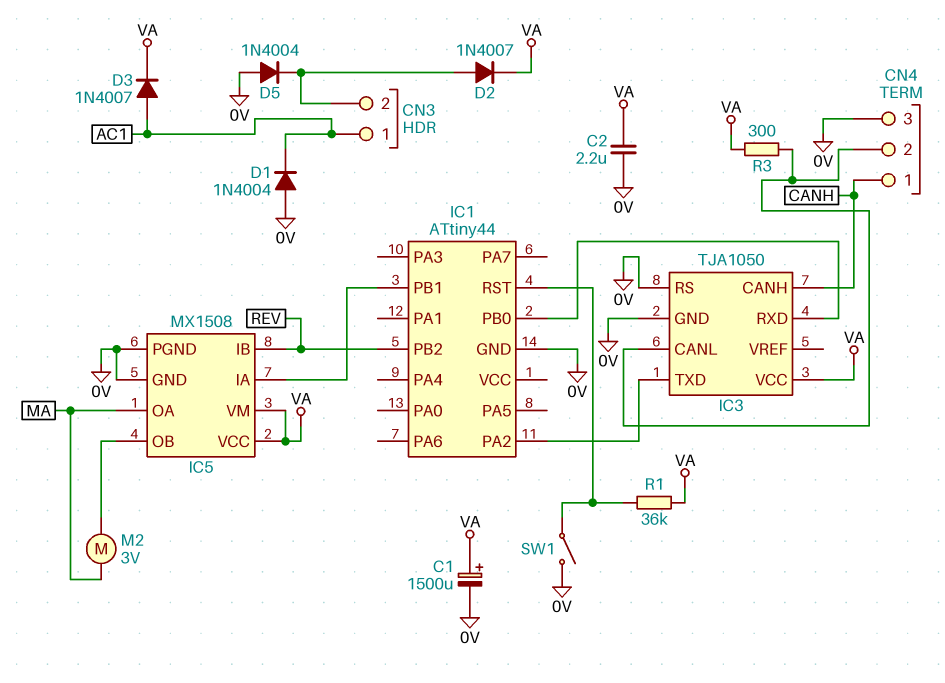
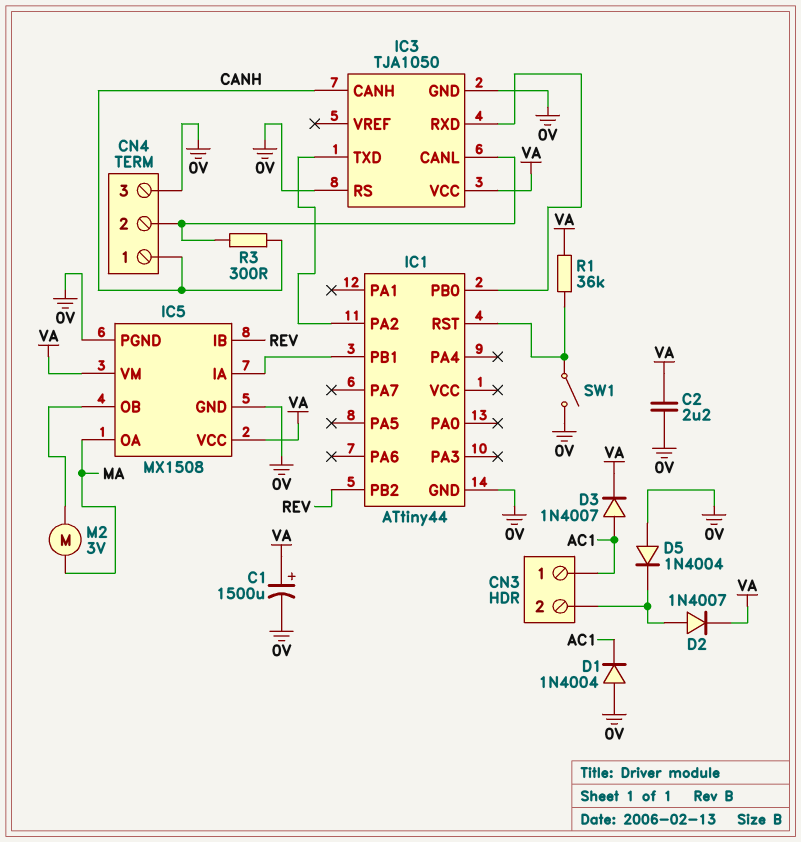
R3: 300 (CN4/2, VA) -> 300 (CANH, CN4/2)

